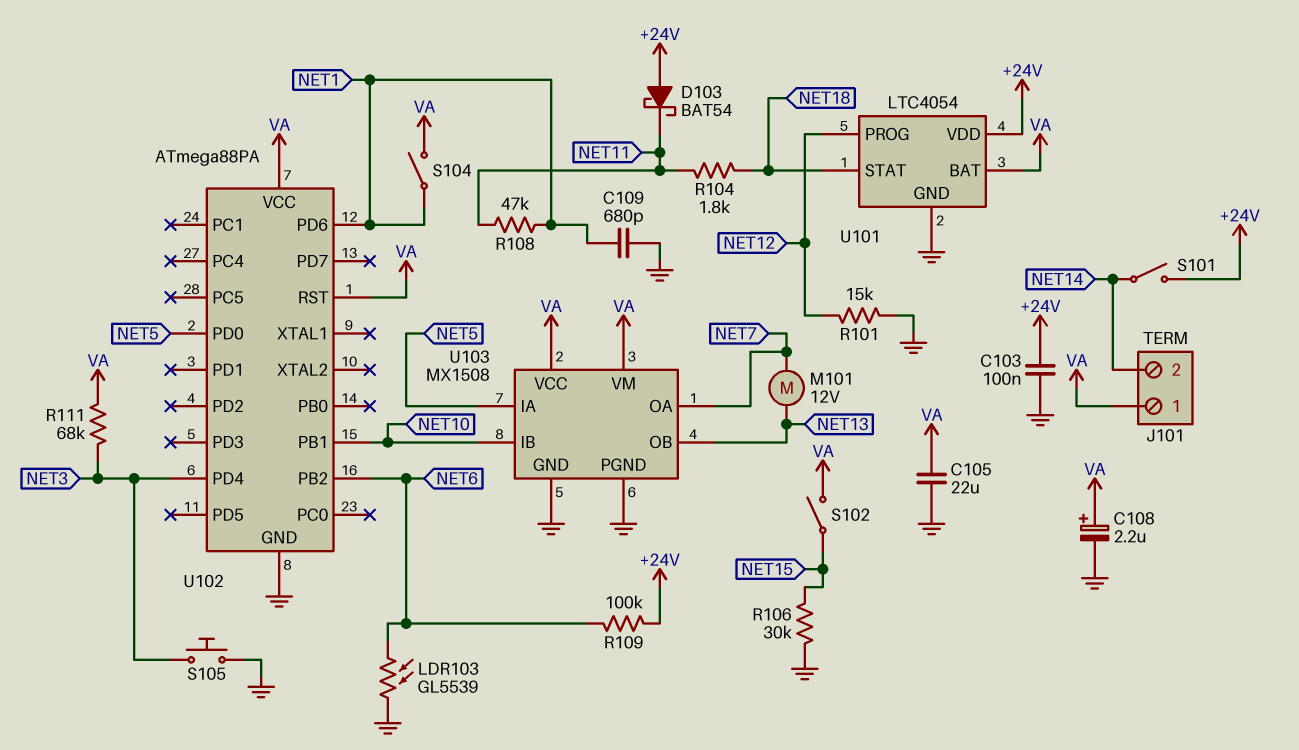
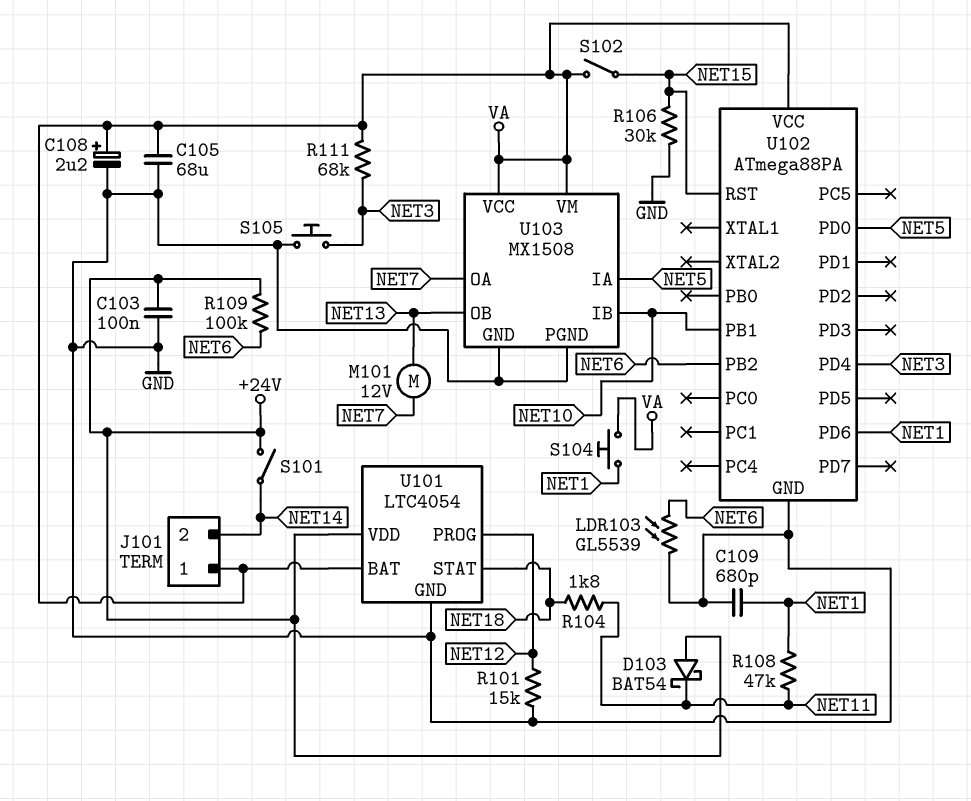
C105: 22uF (GND, VA) -> 68uF (GND, VA)
S104: switch (NET1, VA) -> button (NET1, VA)
U102 pin RST: VA -> NET15

